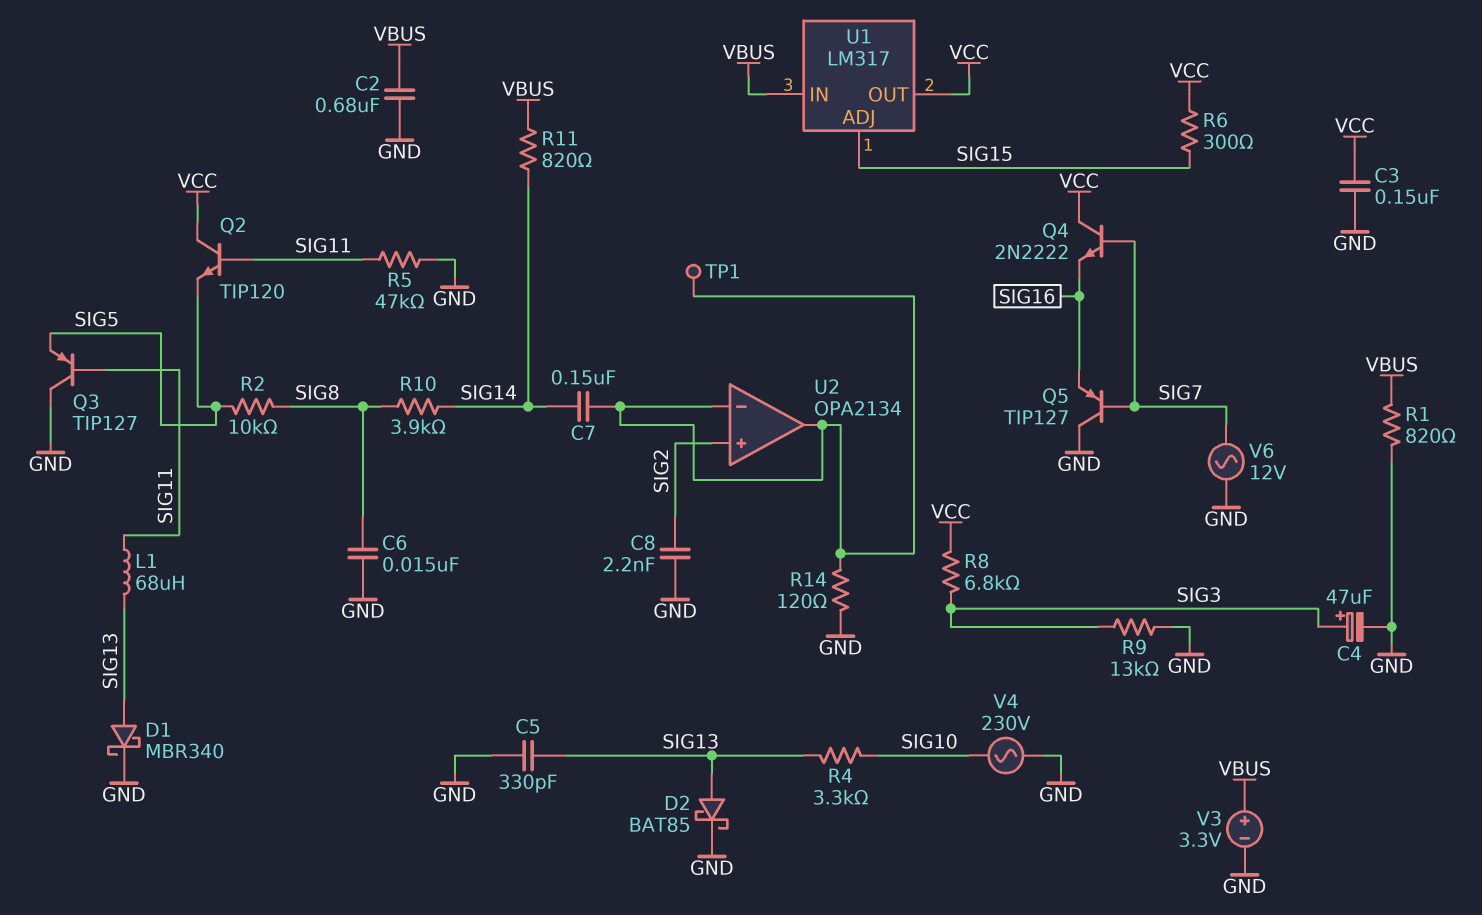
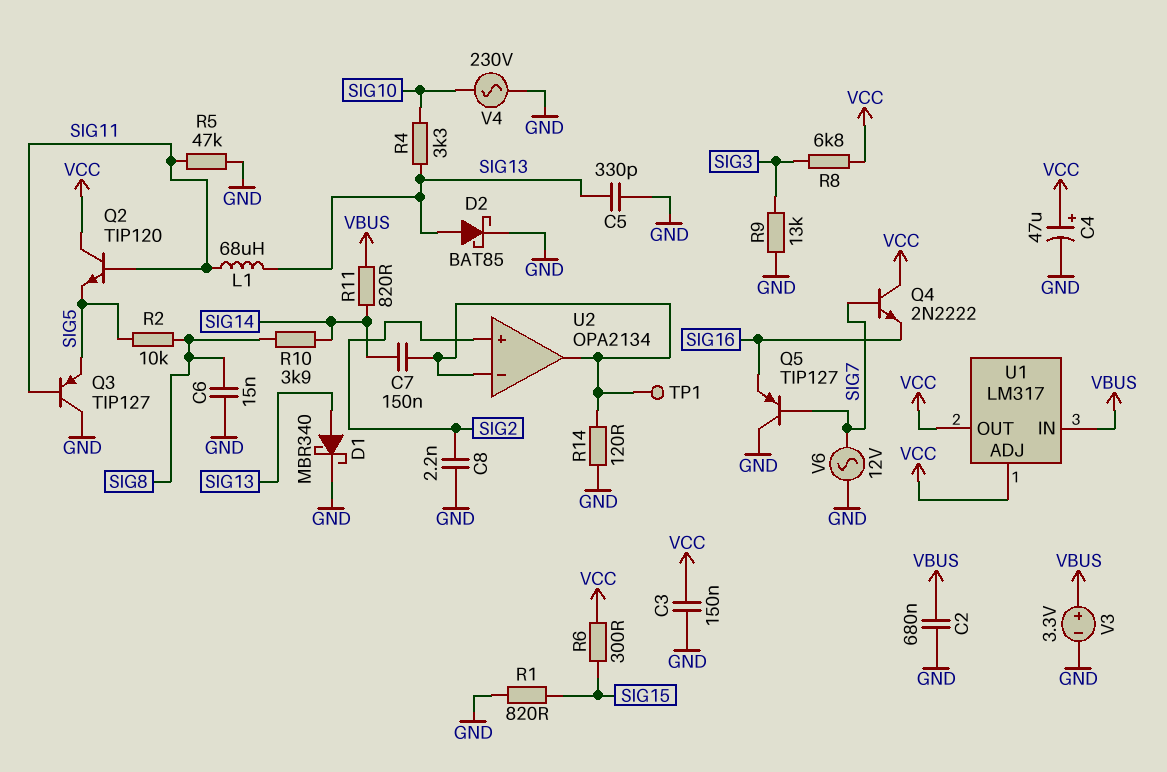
C4: 47uF (plus SIG3, minus GND) -> 47uF (plus VCC, minus GND)
R1: 820 (GND, VBUS) -> 820 (GND, SIG15)
U1 pin ADJ: SIG15 -> VCC

